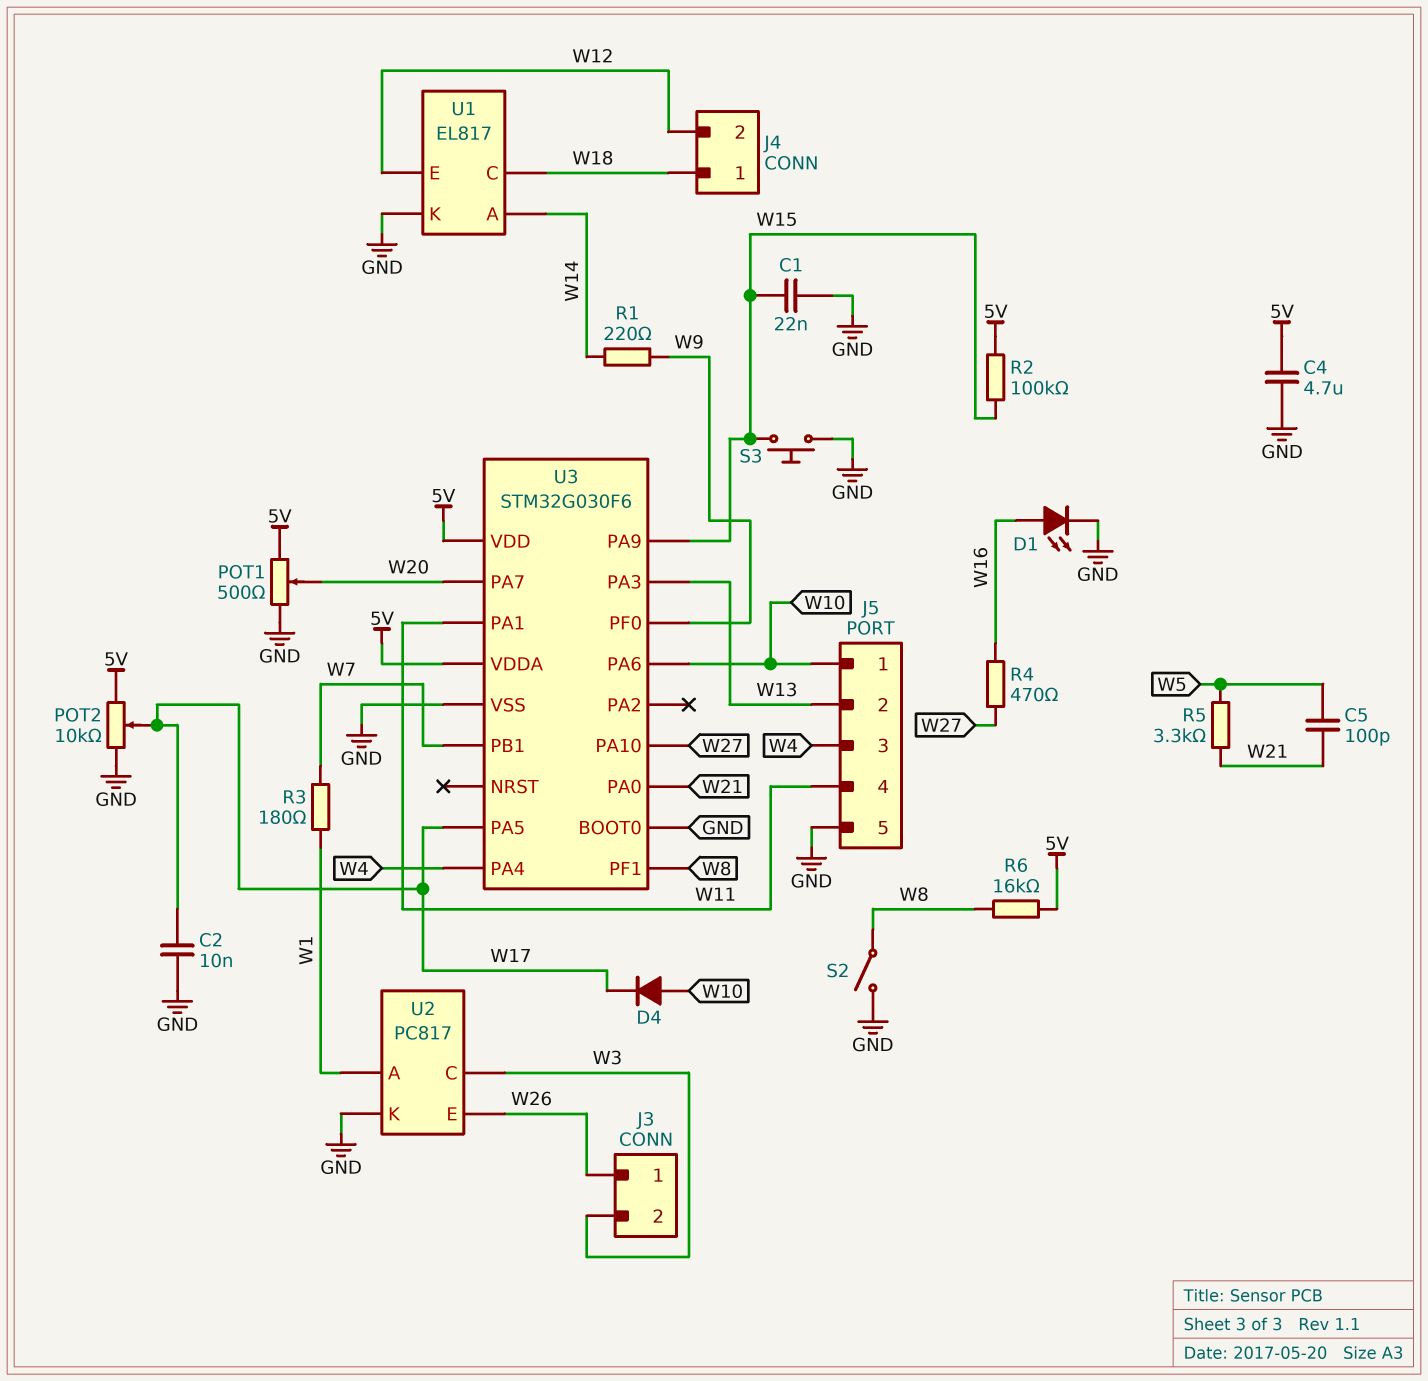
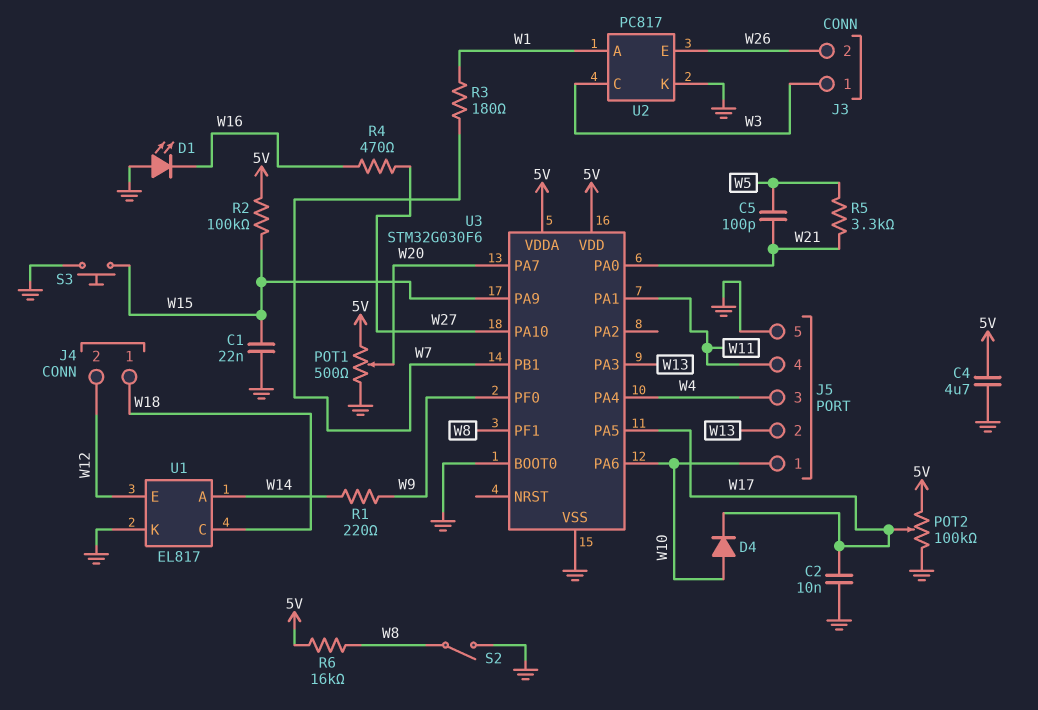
D1: LED (A W16, K GND) -> LED (A GND, K W16)
J3 pin 1: W26 -> W3
J3 pin 2: W3 -> W26
POT2: 10k (5V, GND, wiper W17) -> 100k (5V, GND, wiper W17)

